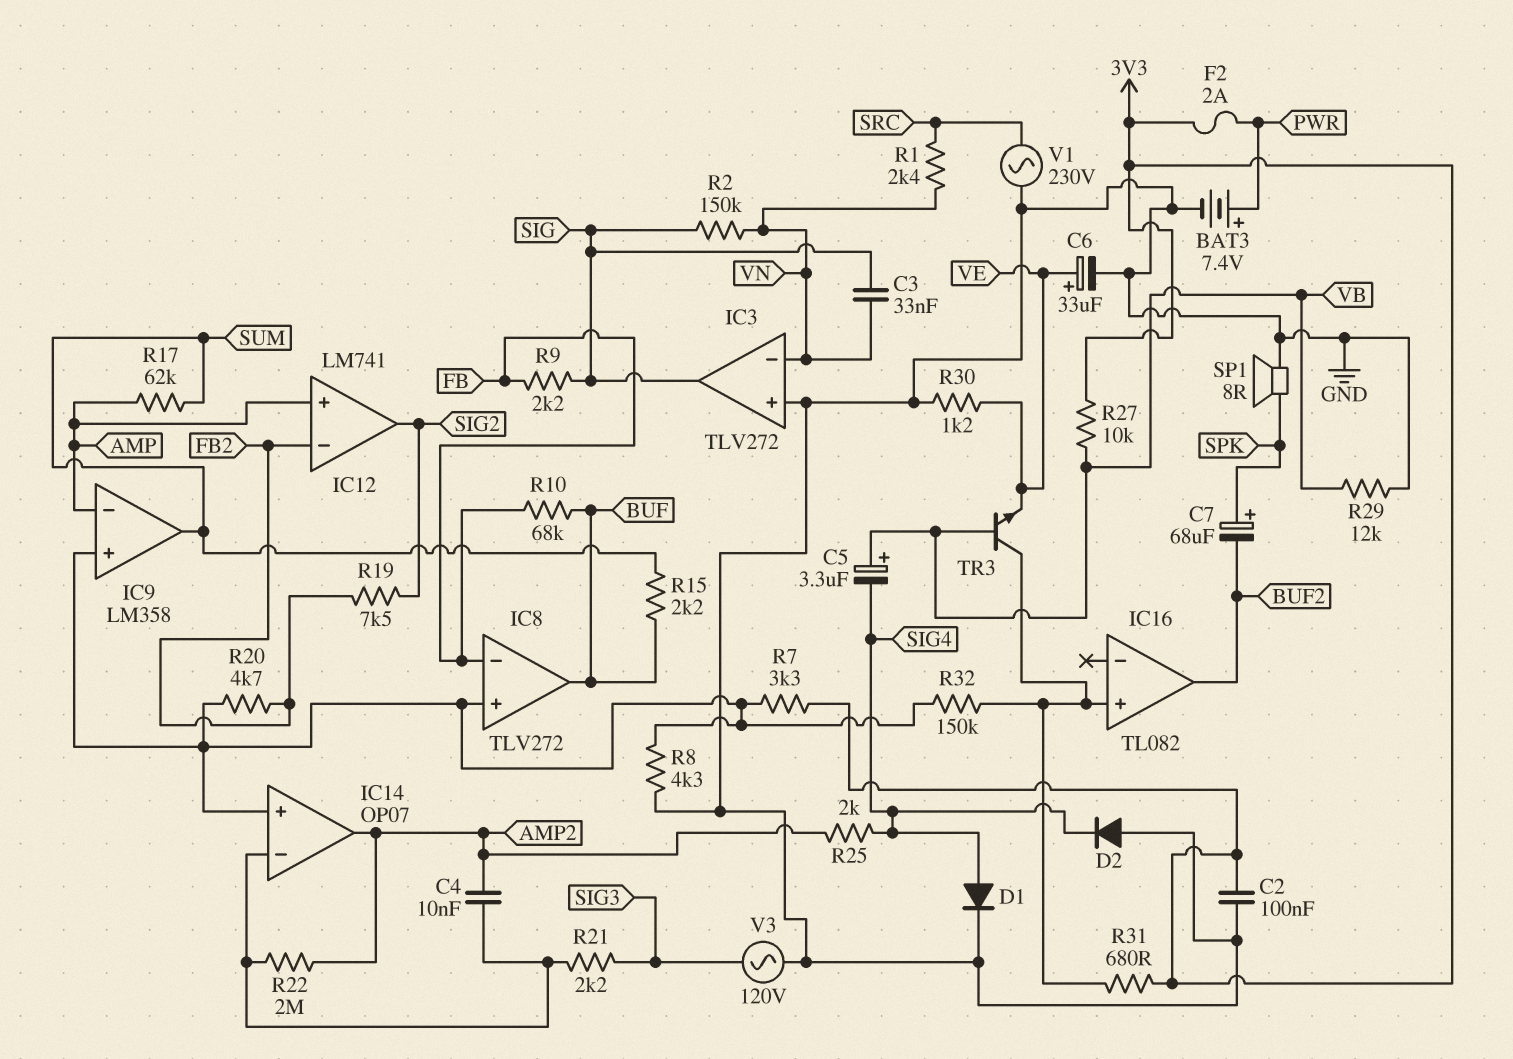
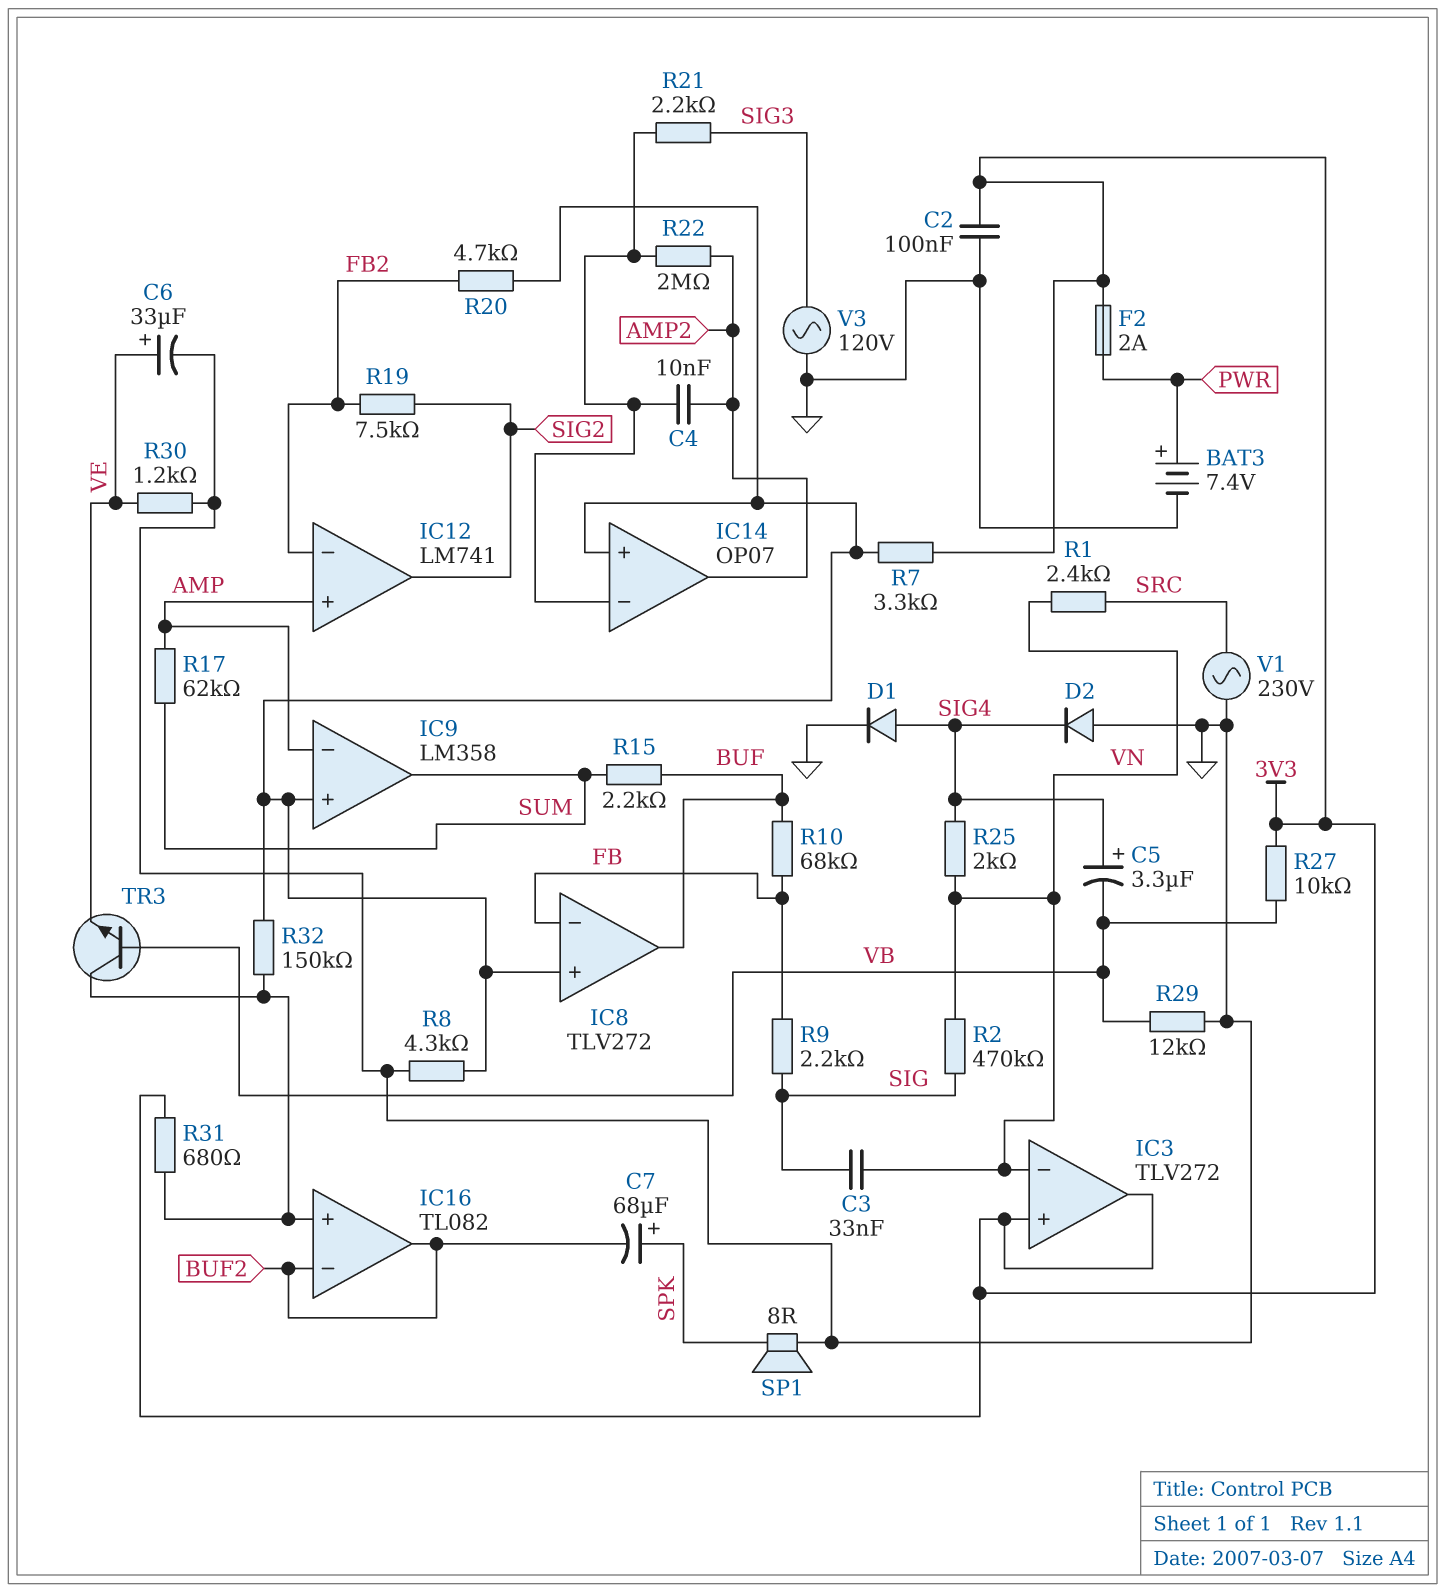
C5: 3.3uF (plus VB, minus SIG4) -> 3.3uF (plus SIG4, minus VB)
IC3 pin in+: GND -> 3V3
IC3 pin out: SIG -> 3V3
IC16 pin in-: none -> BUF2
R2: 150k (SIG, VN) -> 470k (SIG, VN)
R25: 2k (AMP2, SIG4) -> 2k (SIG4, VN)

